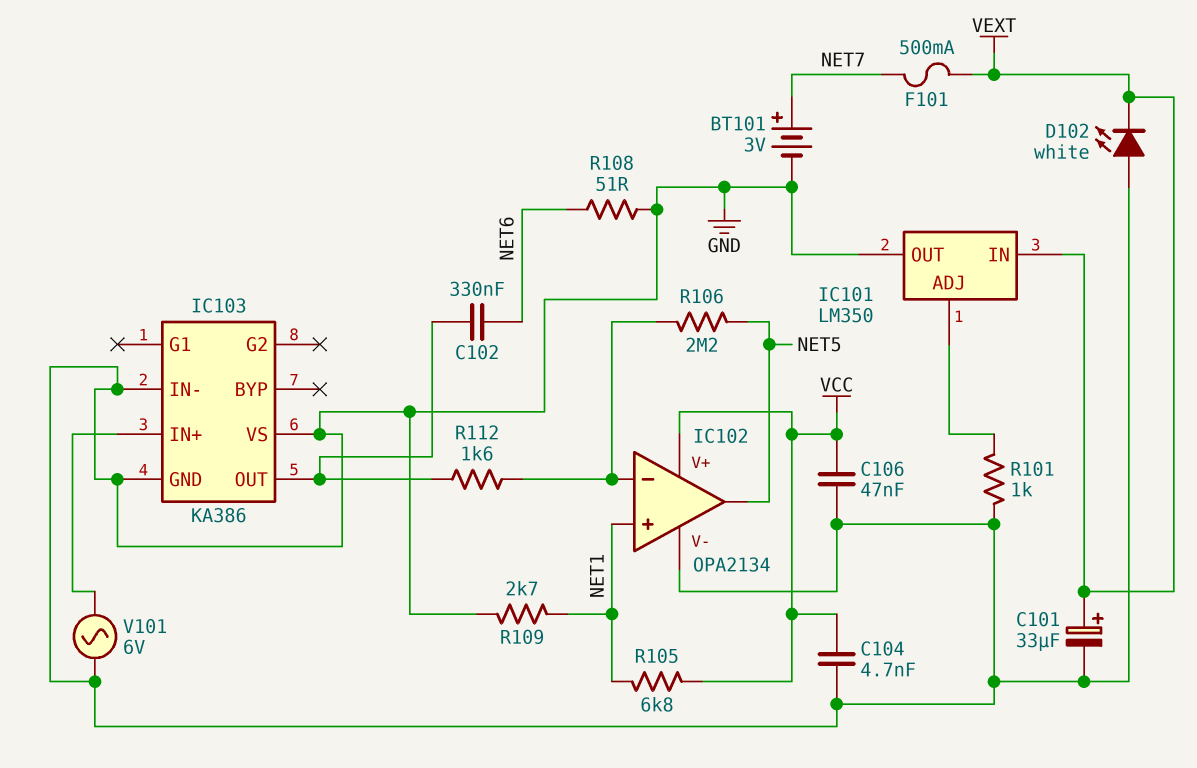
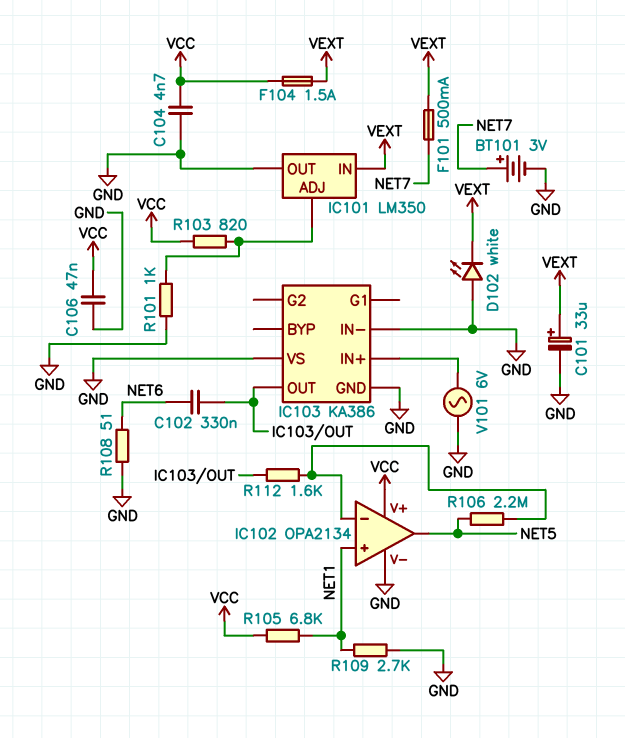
F104: none -> 1.5A (VCC, VEXT)
R103: none -> 820 (IC101/ADJ, VCC)

